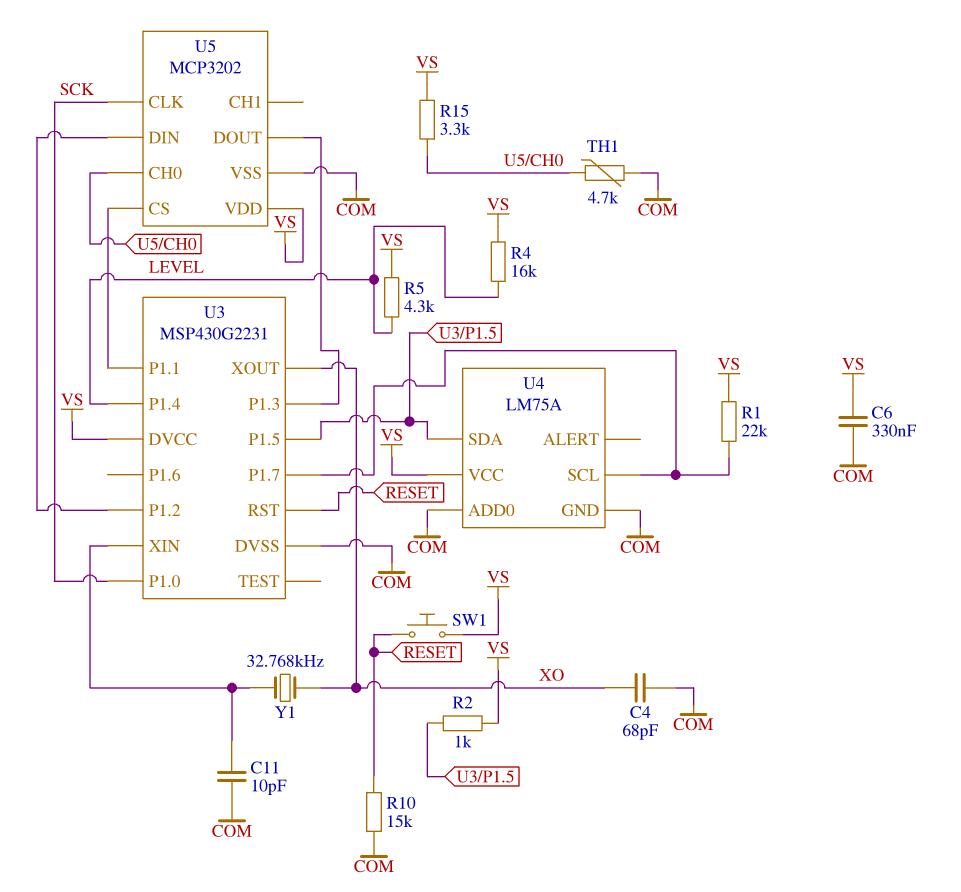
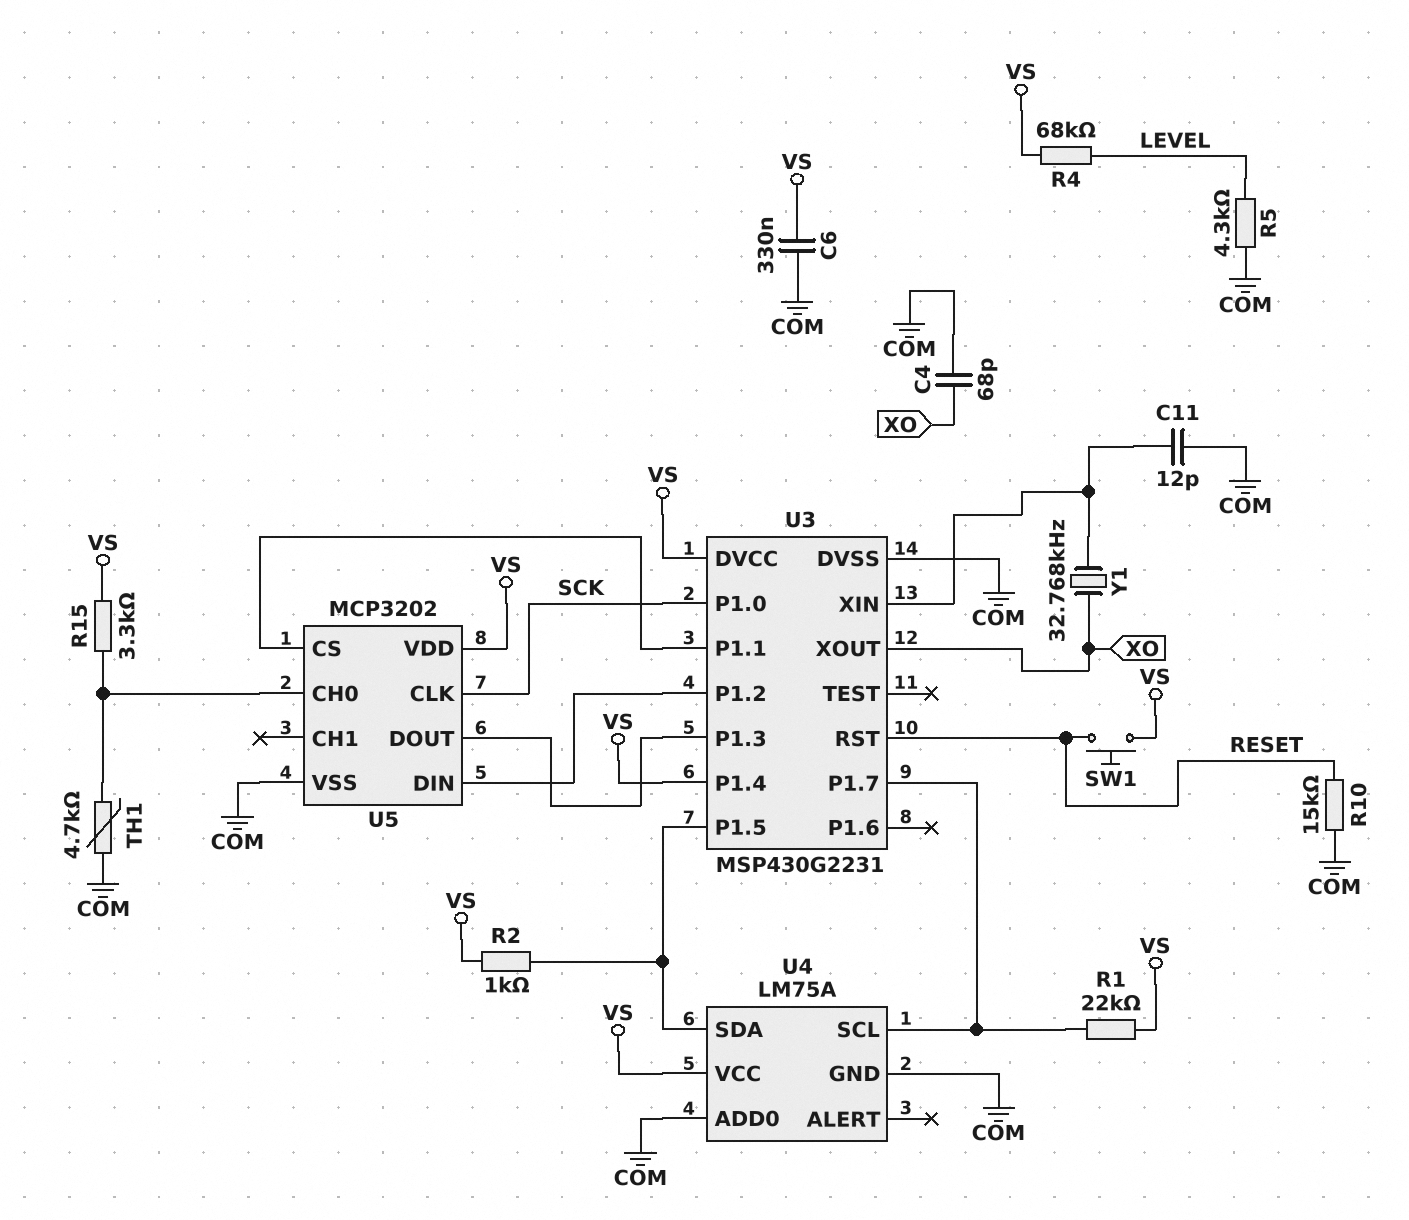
C11: 10pF (COM, U3/XIN) -> 12pF (COM, U3/XIN)
R4: 16k (LEVEL, VS) -> 68k (LEVEL, VS)
R5: 4.3k (LEVEL, VS) -> 4.3k (COM, LEVEL)
U3 pin P1.4: LEVEL -> VS

